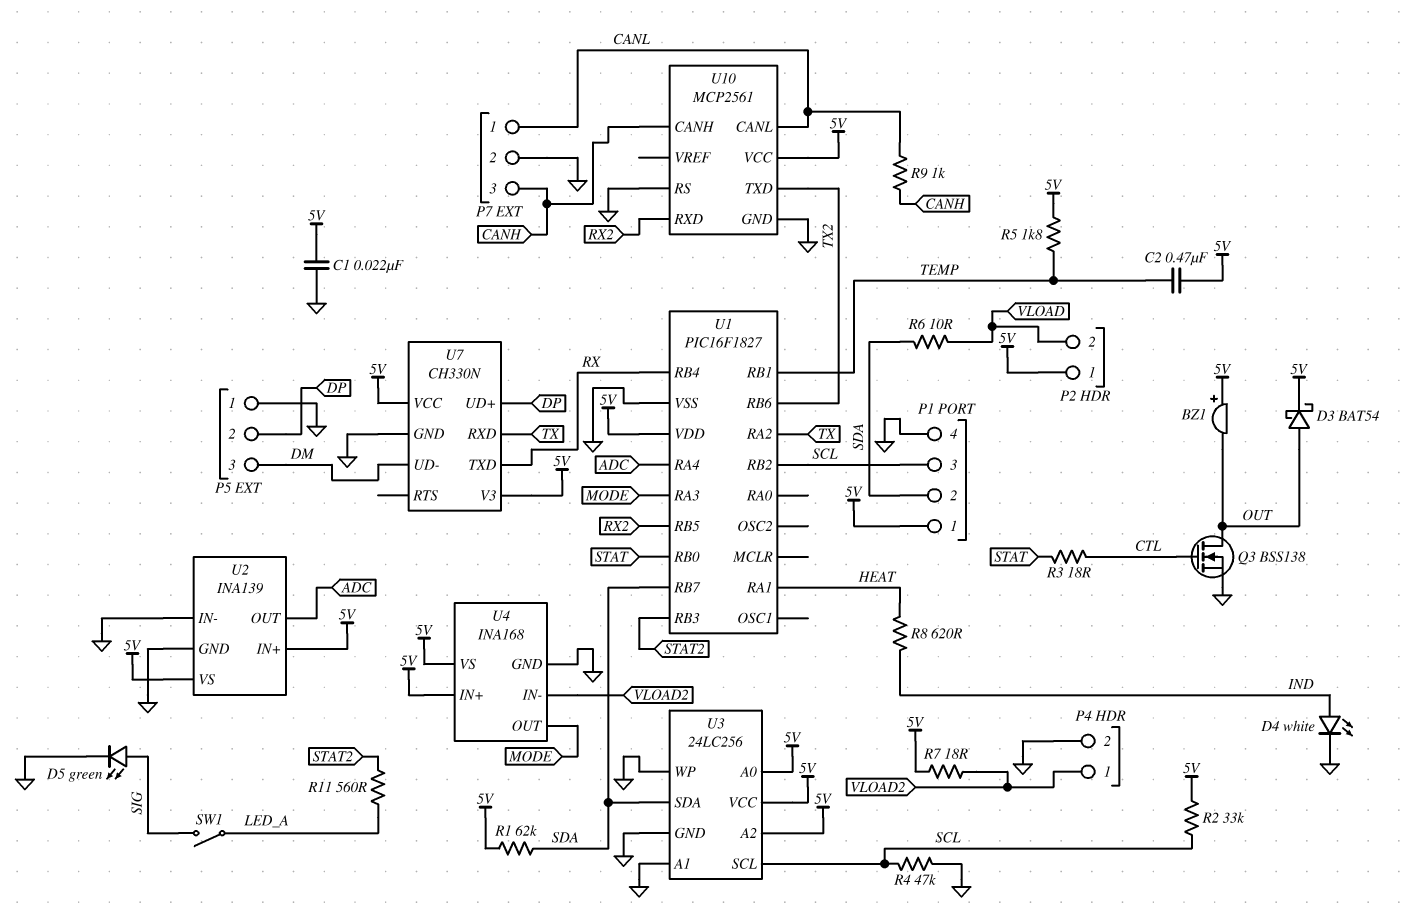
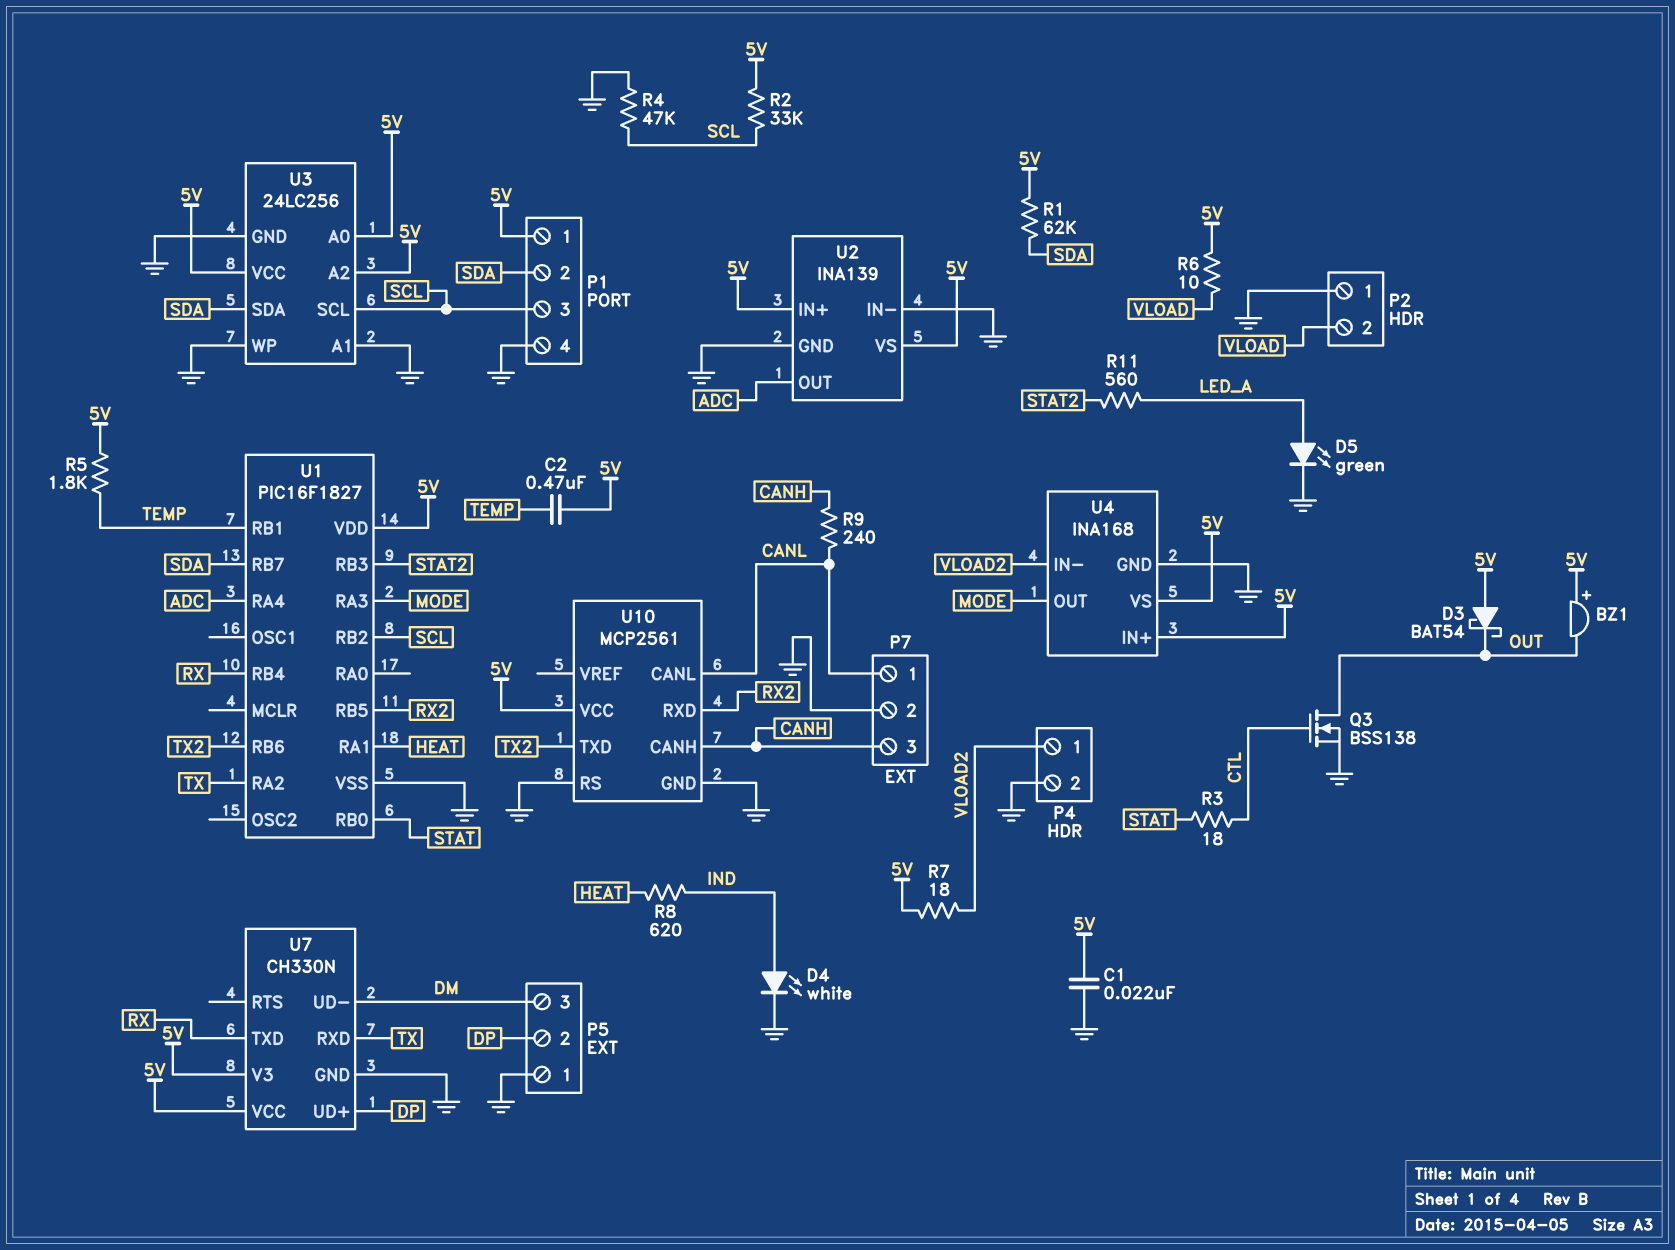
D3: schottky BAT54 (A OUT, K 5V) -> schottky BAT54 (A 5V, K OUT)
D5: LED green (A SIG, K GND) -> LED green (A LED_A, K GND)
P2 pin 1: 5V -> GND
R6: 10 (SDA, VLOAD) -> 10 (5V, VLOAD)
R9: 1k (CANH, CANL) -> 240 (CANH, CANL)
SW1: switch (LED_A, SIG) -> none

